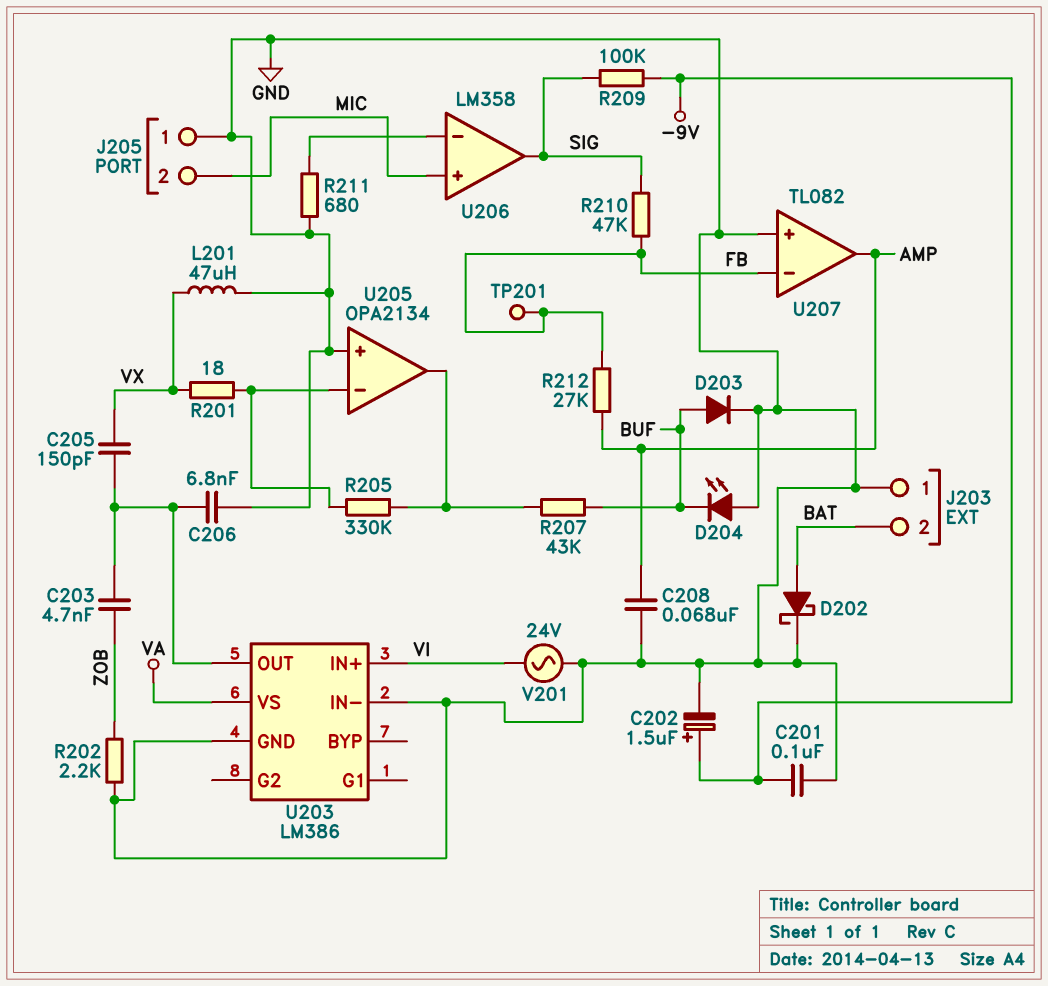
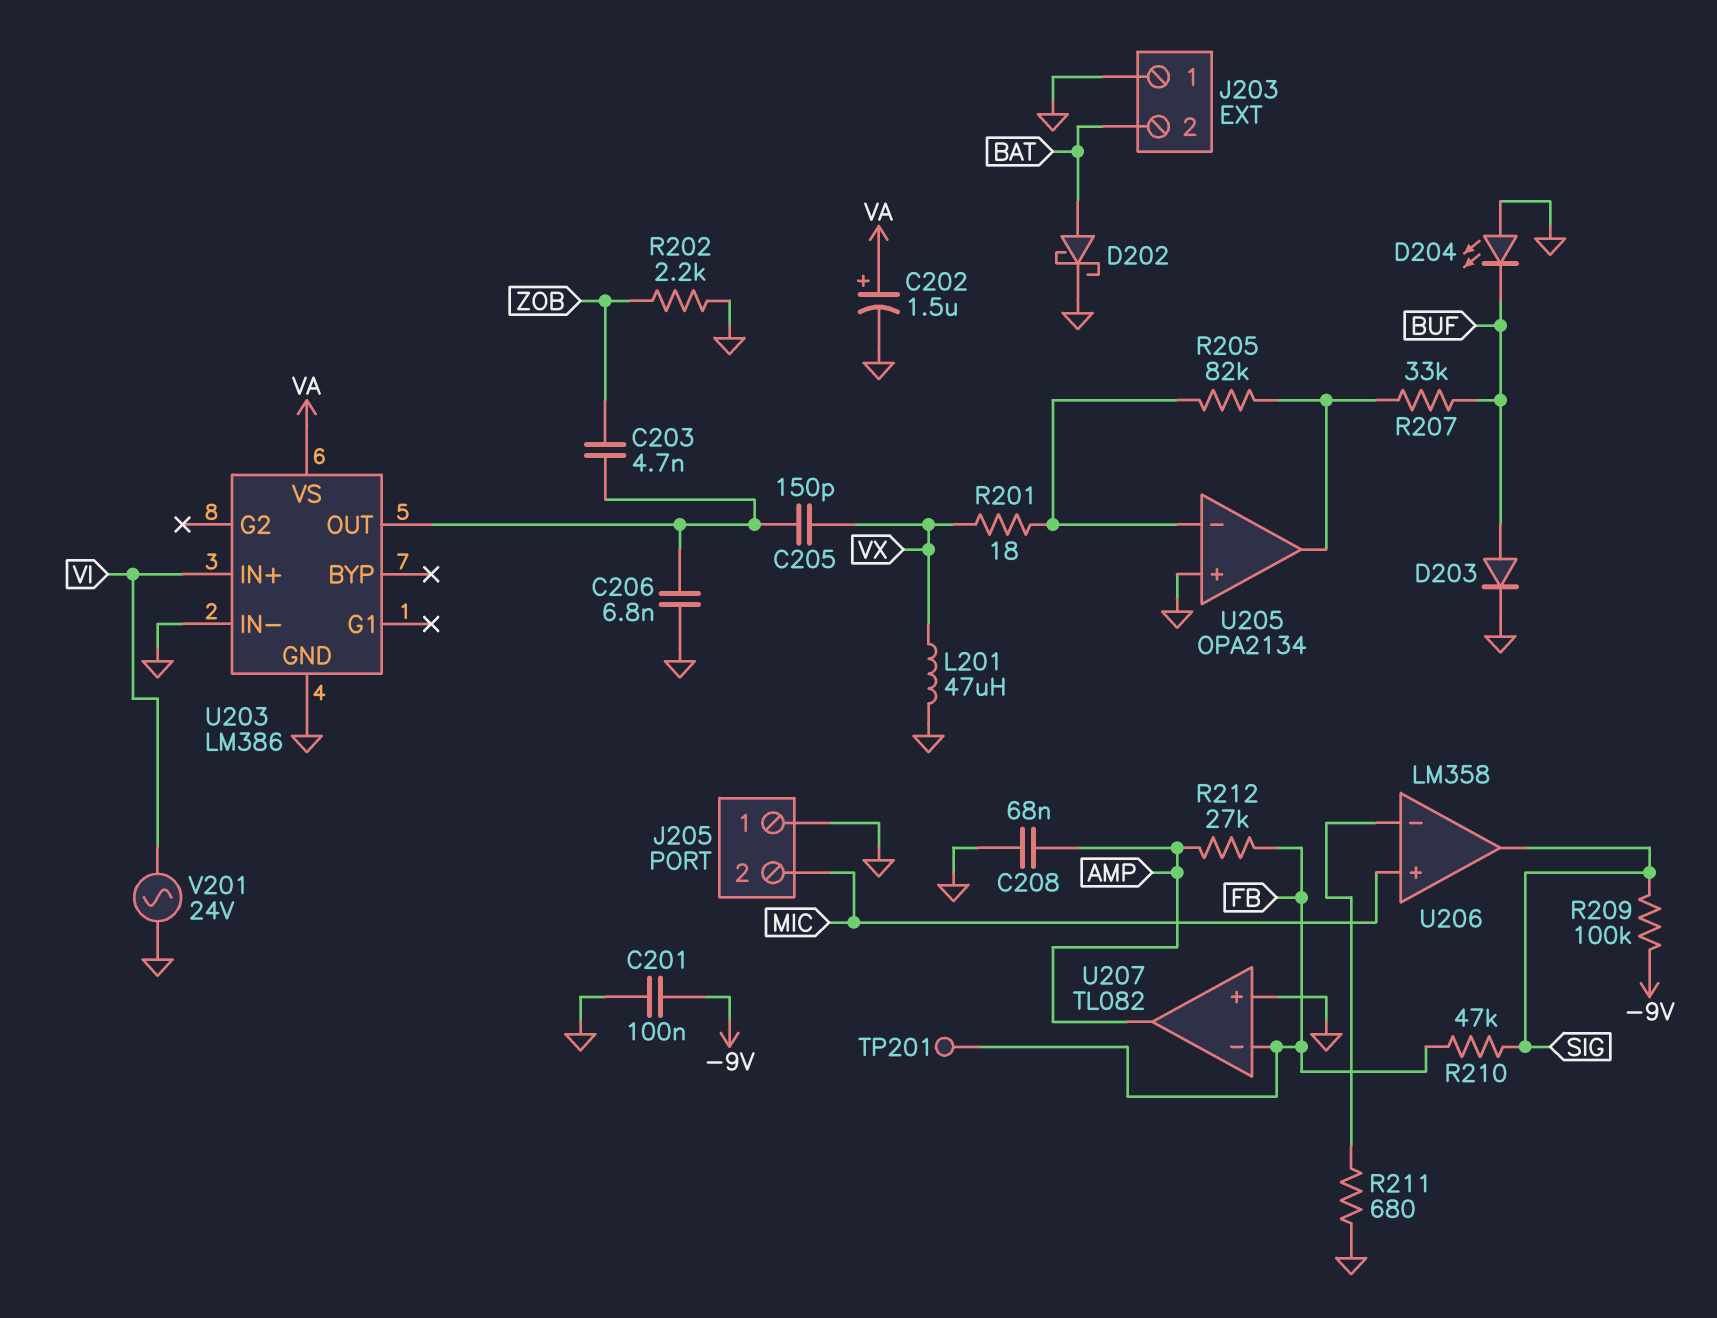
C202: 1.5uF (plus -9V, minus GND) -> 1.5uF (plus VA, minus GND)
R205: 330k (U205/in-, U205/out) -> 82k (U205/in-, U205/out)
R207: 43k (BUF, U205/out) -> 33k (BUF, U205/out)

